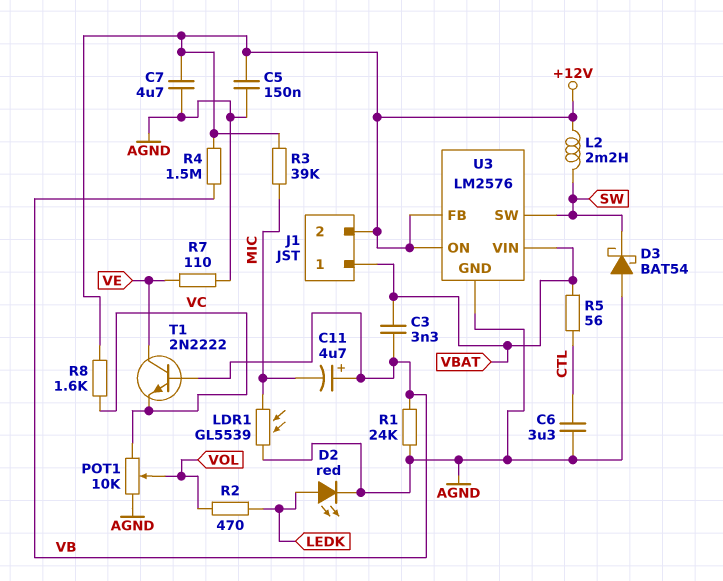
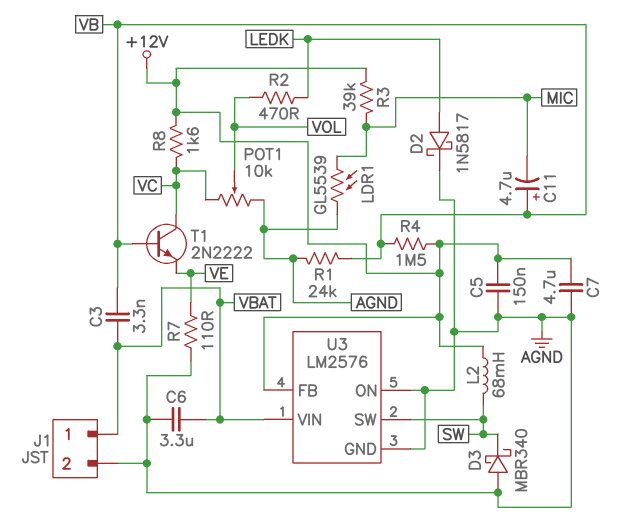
C6: 3.3uF (AGND, CTL) -> 3.3uF (AGND, VBAT)
D2: LED red (A LEDK, K AGND) -> schottky 1N5817 (A LEDK, K AGND)
D3: schottky BAT54 (A AGND, K SW) -> schottky MBR340 (A AGND, K SW)
J1 pin 2: +12V -> AGND
L2: 2.2mH (+12V, SW) -> 68mH (+12V, SW)
R5: 56 (CTL, VBAT) -> none
T1: NPN 2N2222 (B VB, C VE, E VC) -> NPN 2N2222 (B VB, C VC, E VE)
U3 pin ON: +12V -> AGND

